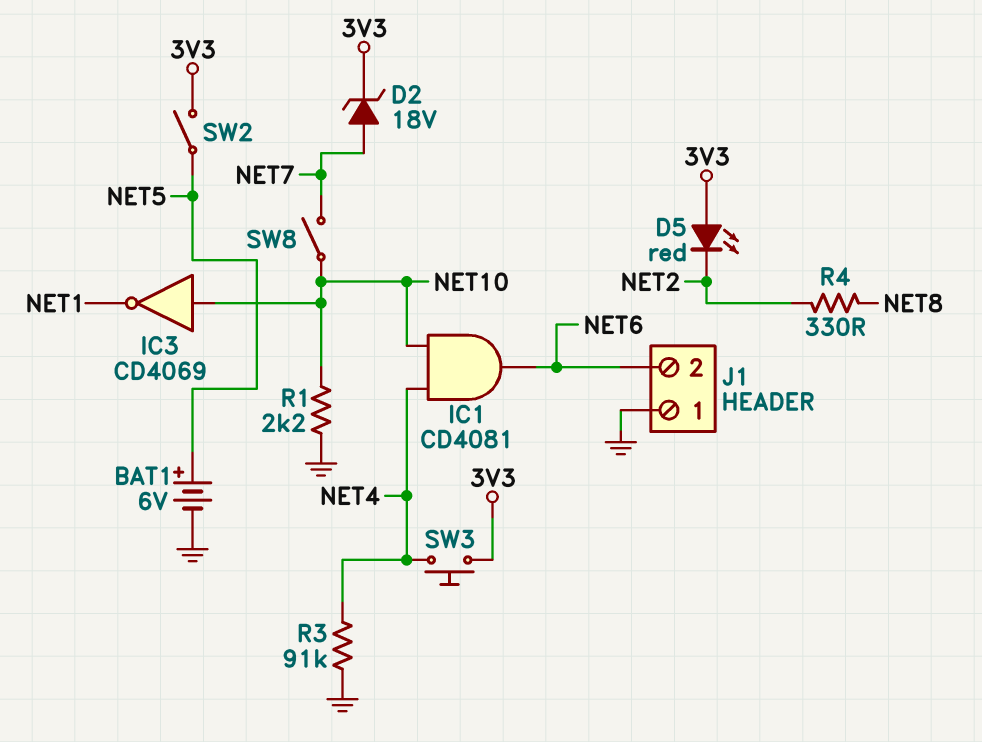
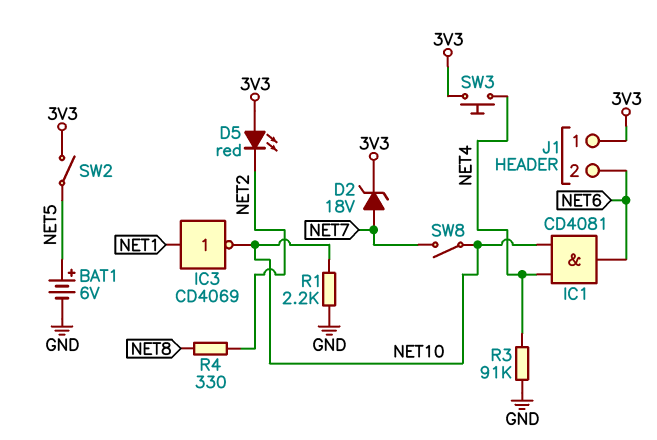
IC3: NOT CD4069 (in NET10, out NET1) -> NOT CD4069 (in NET1, out NET10)
J1 pin 1: GND -> 3V3

